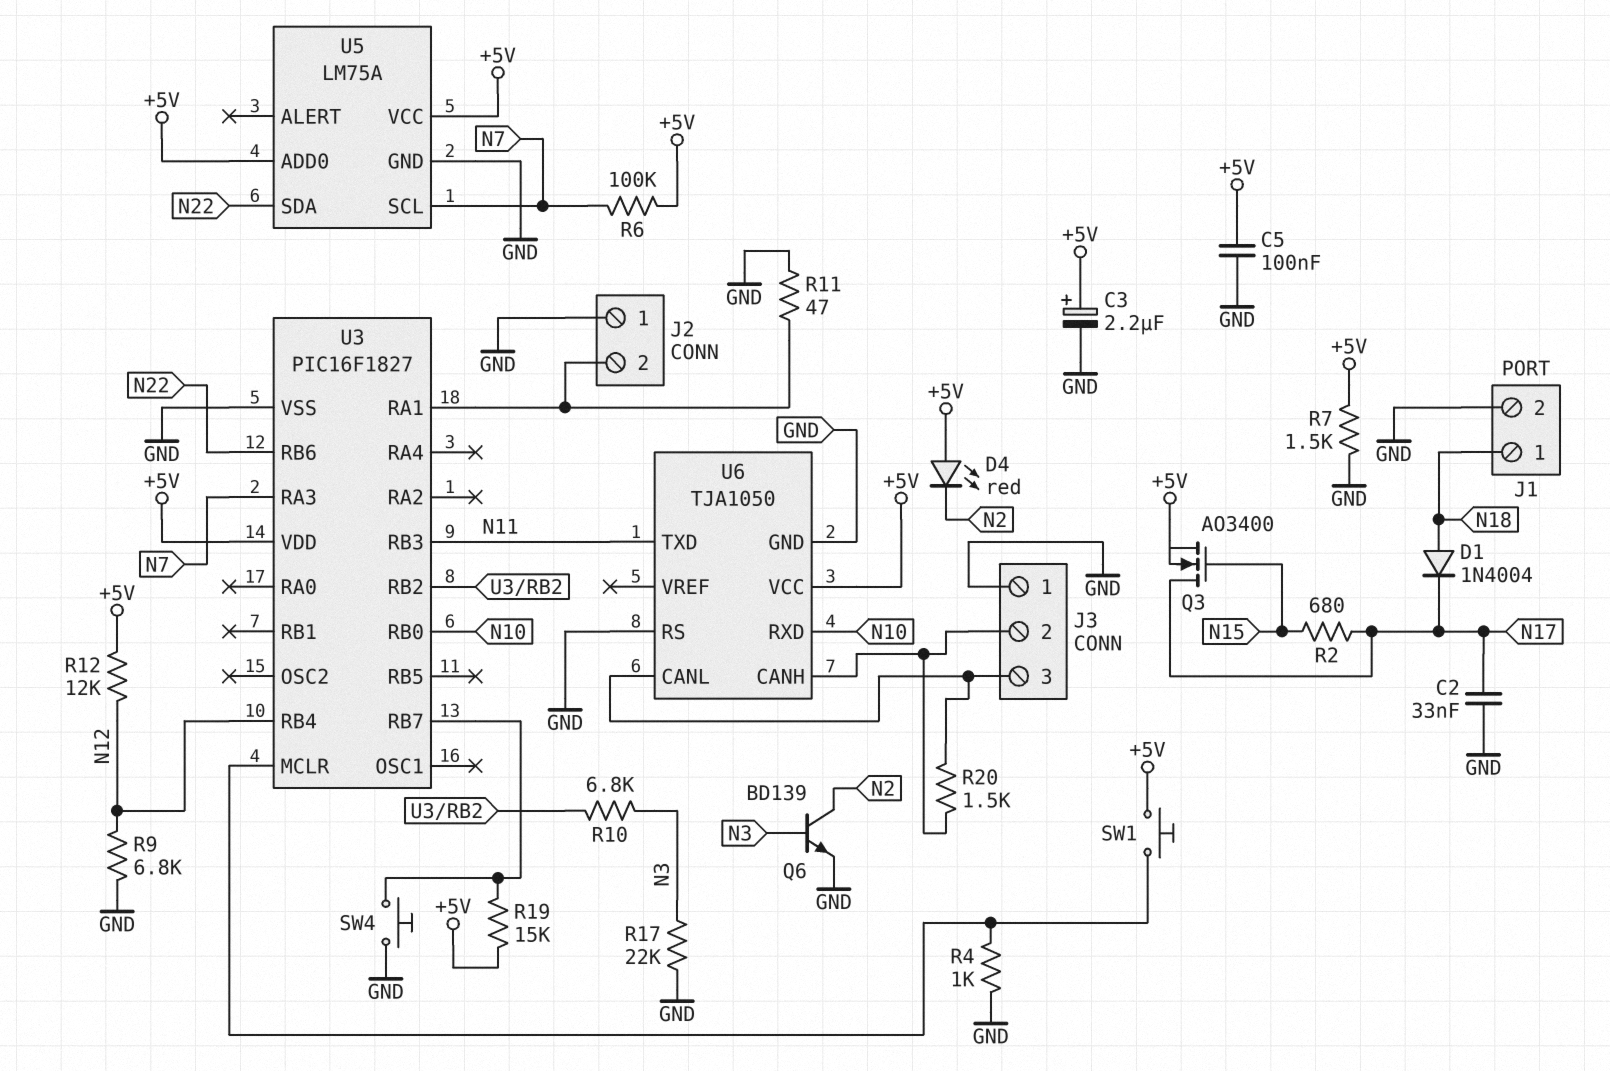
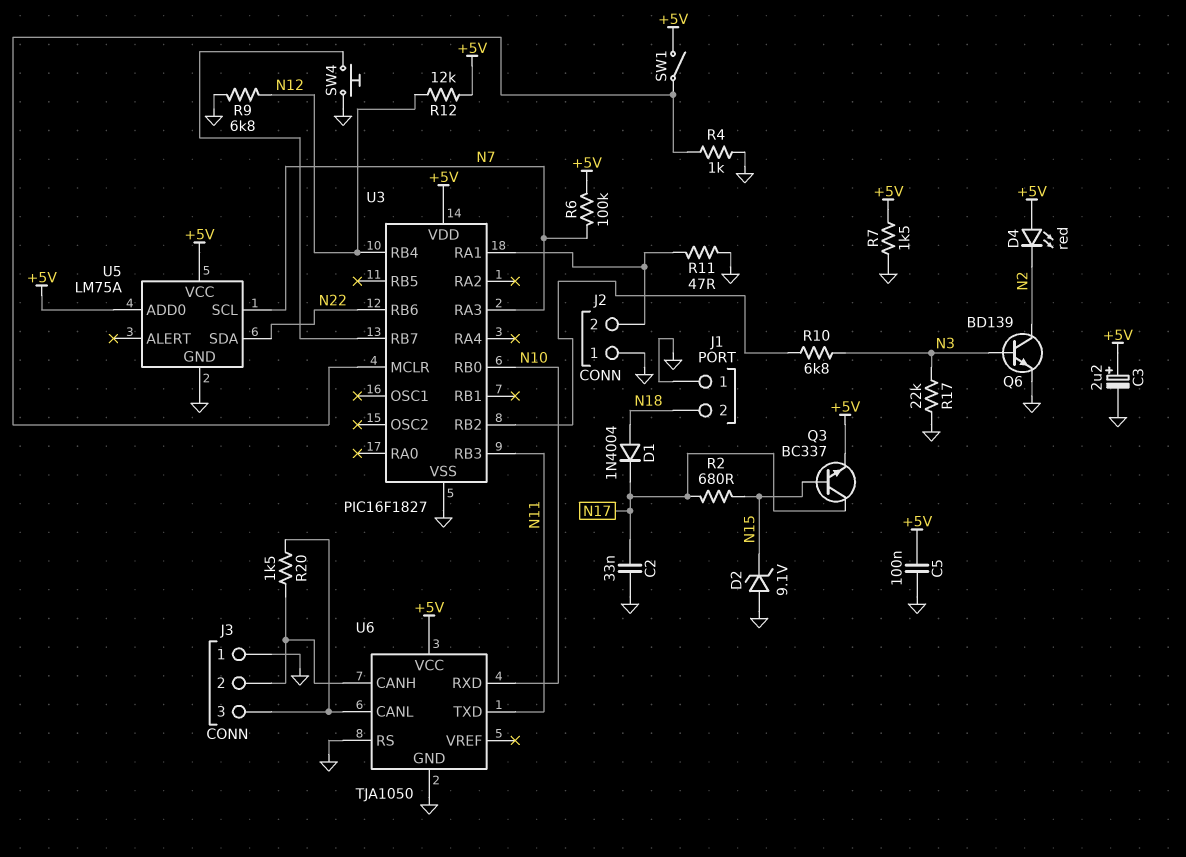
D2: none -> zener 9.1V (A GND, K N15)
J1 pin 1: N18 -> GND
J1 pin 2: GND -> N18
Q3: NMOS AO3400 (G N15, D N17, S +5V) -> NPN BC337 (B N15, C N17, E +5V)
R19: 15k (+5V, U3/RB7) -> none
SW1: button (+5V, U3/MCLR) -> switch (+5V, U3/MCLR)

